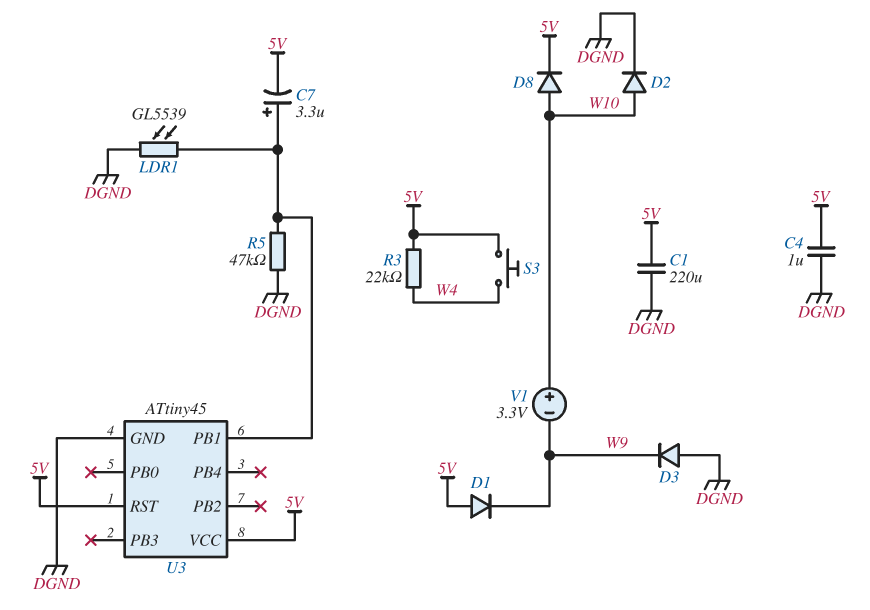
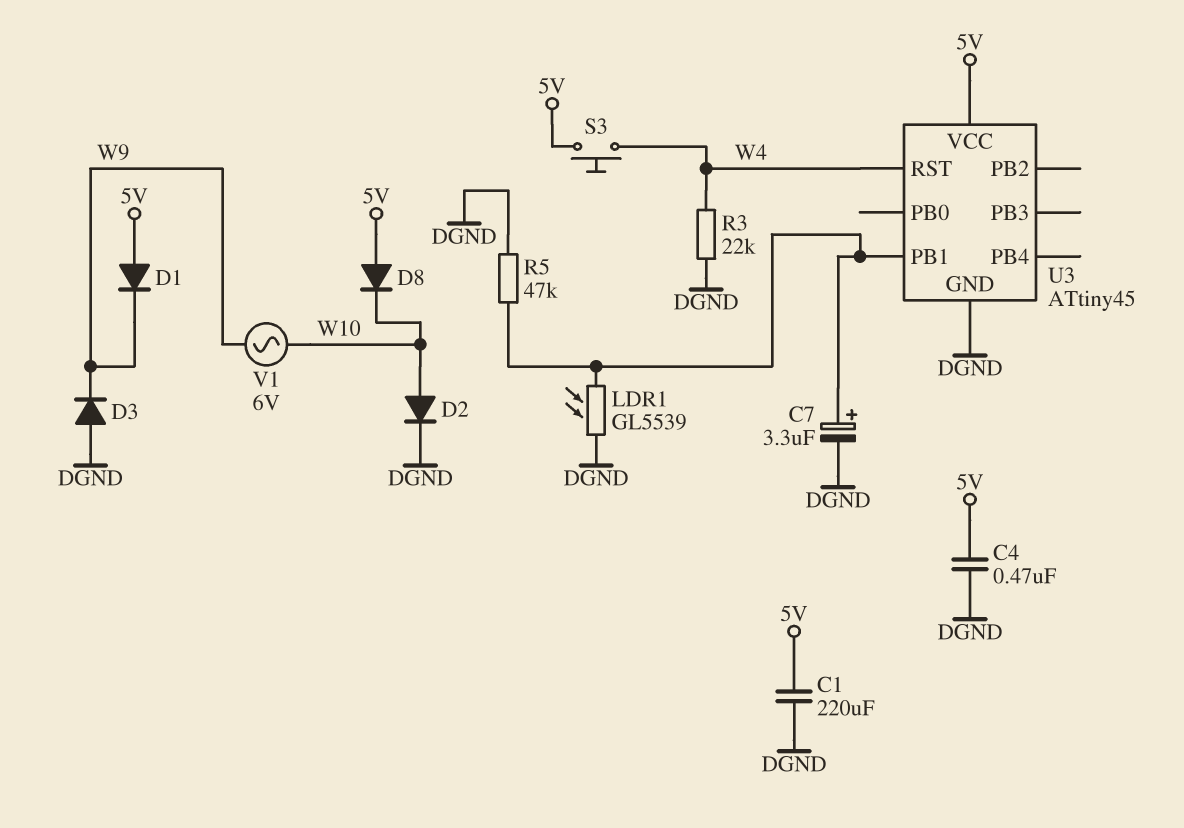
C4: 1uF (5V, DGND) -> 470nF (5V, DGND)
C7: 3.3uF (plus U3/PB1, minus 5V) -> 3.3uF (plus U3/PB1, minus DGND)
D8: diode (A W10, K 5V) -> diode (A 5V, K W10)
R3: 22k (5V, W4) -> 22k (DGND, W4)
U3 pin RST: 5V -> W4
V1: 3.3V (plus W10, minus W9) -> AC 6V (W9, W10)

